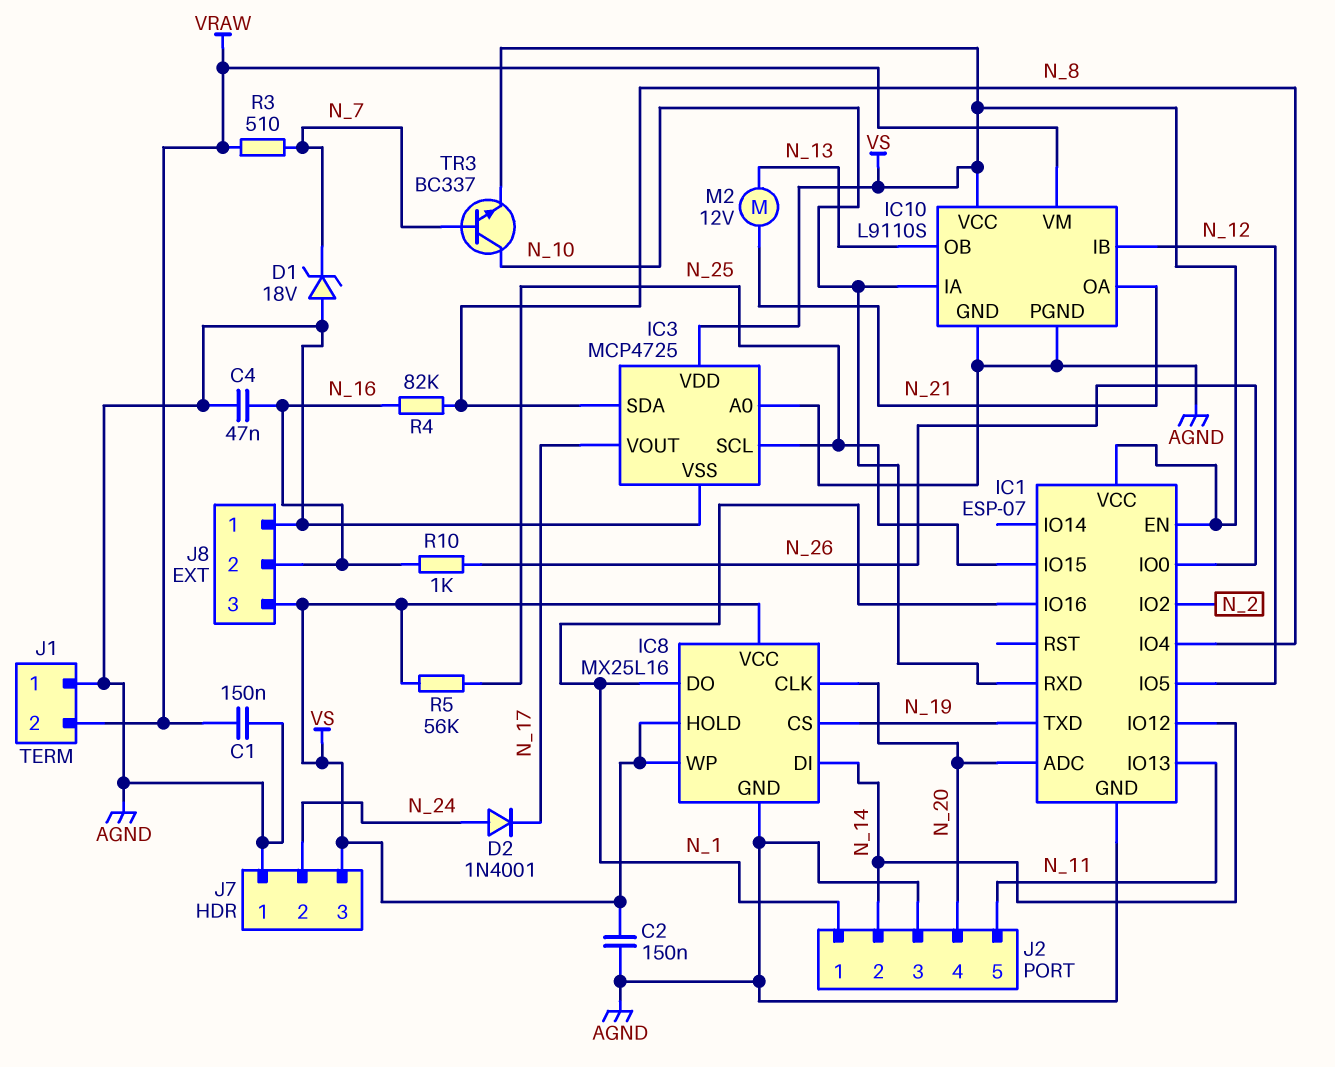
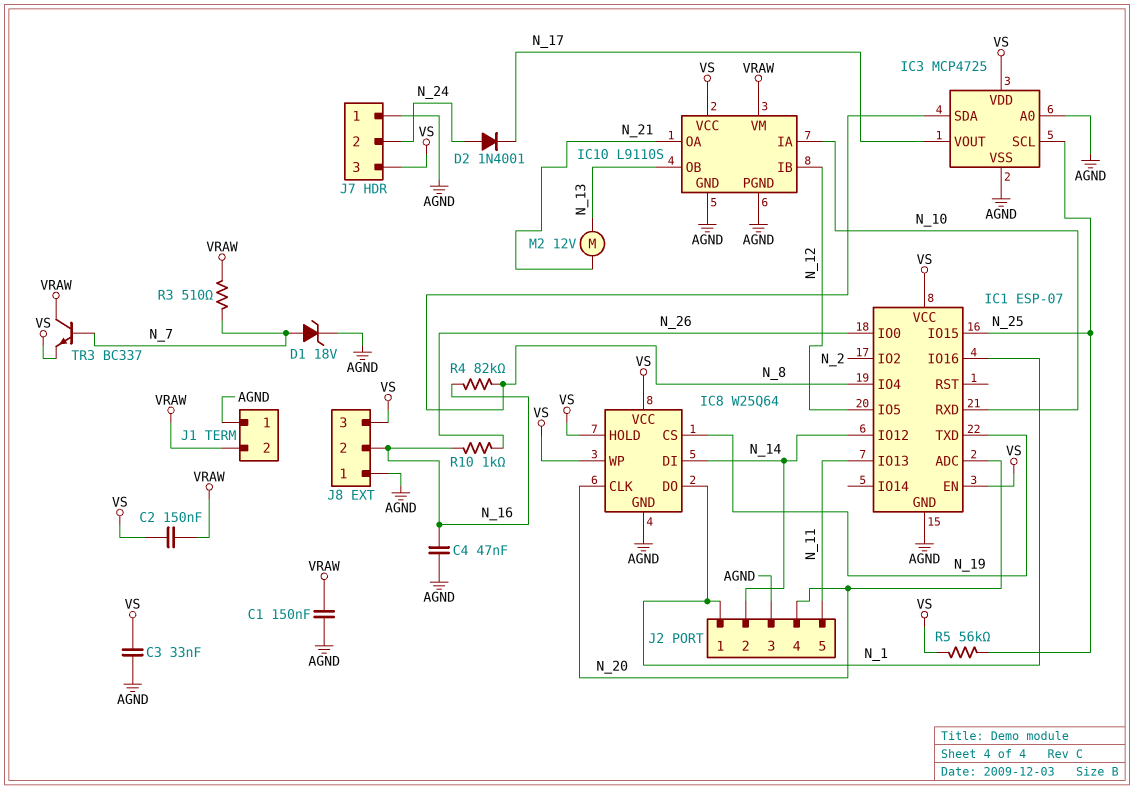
C2: 150nF (AGND, VS) -> 150nF (VRAW, VS)
C3: none -> 33nF (AGND, VS)
D1: zener 18V (A AGND, K N_7) -> zener 18V (A N_7, K AGND)
IC8: MX25L16 -> W25Q64
TR3: NPN BC337 (B N_7, C N_10, E VS) -> NPN BC337 (B N_7, C VRAW, E VS)

